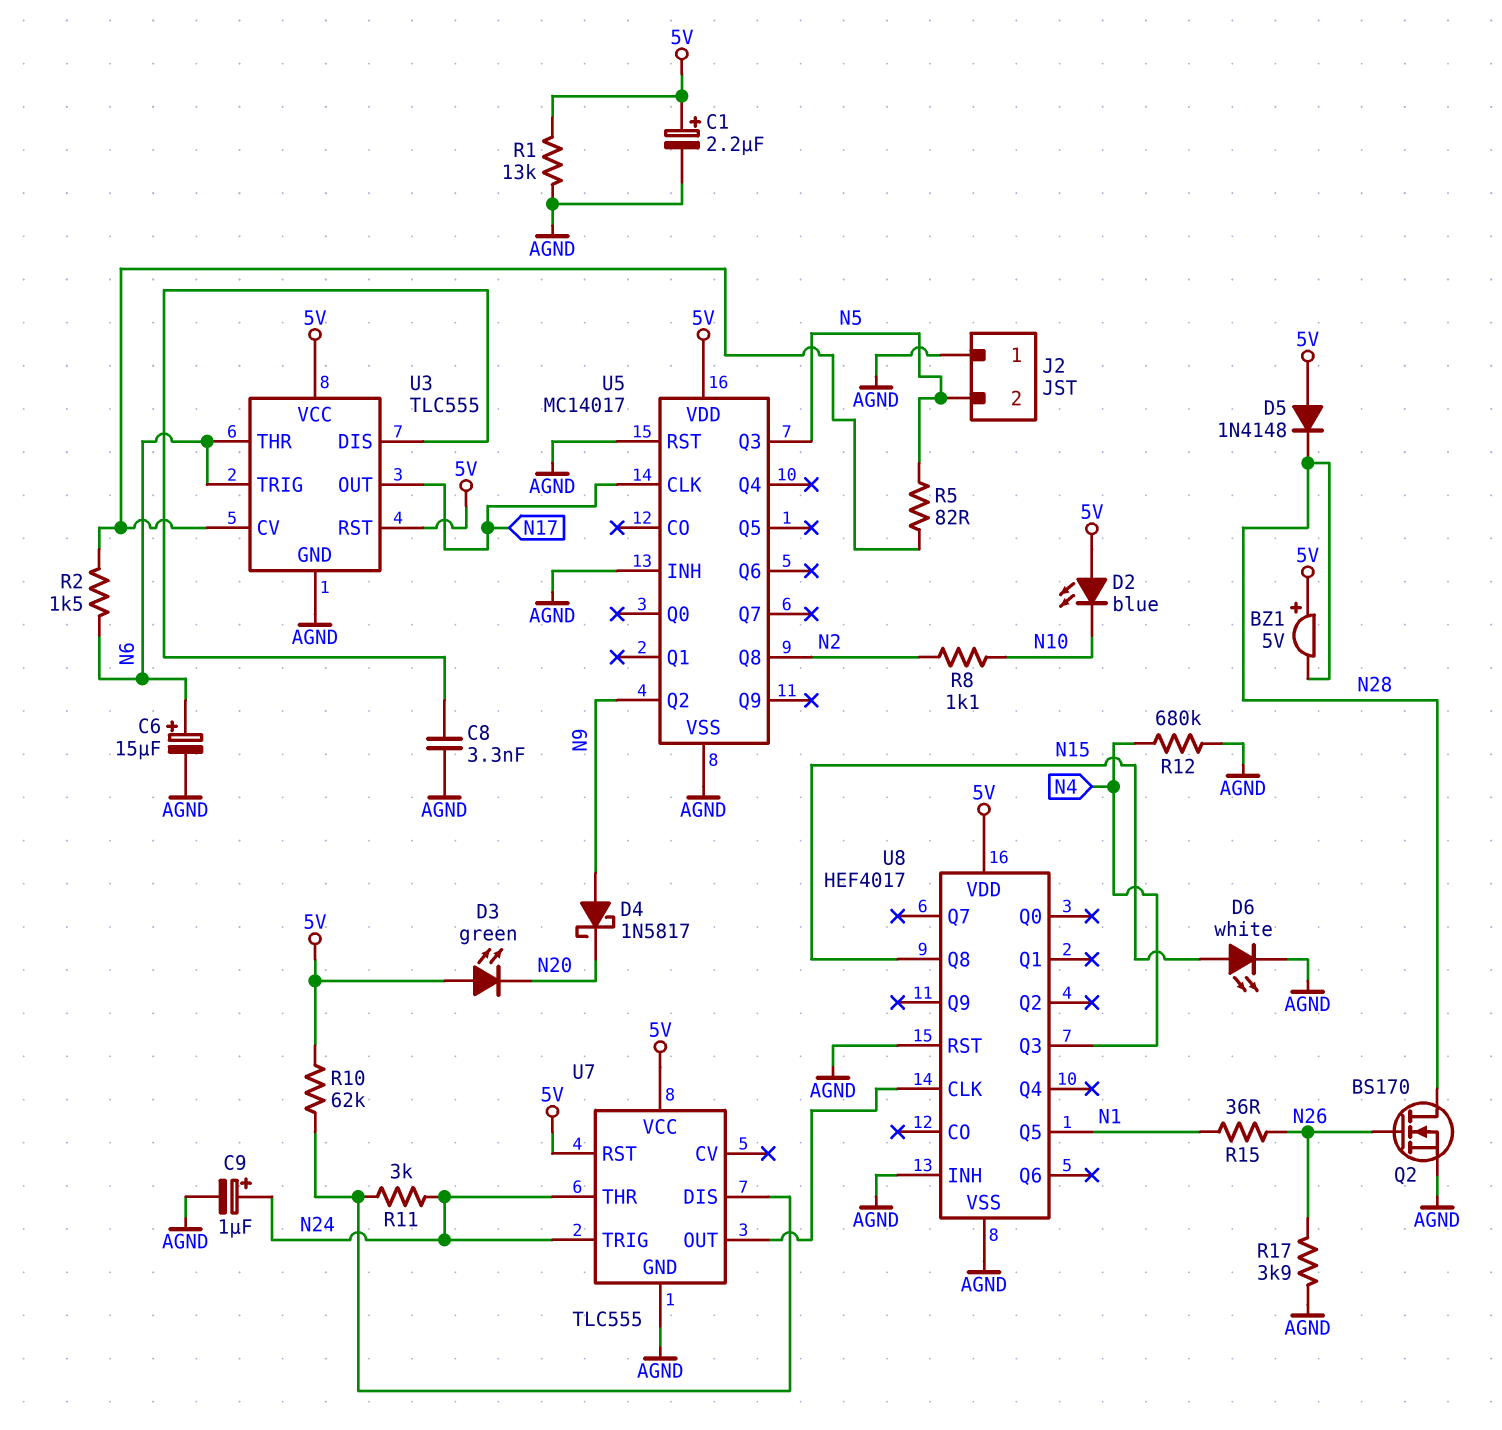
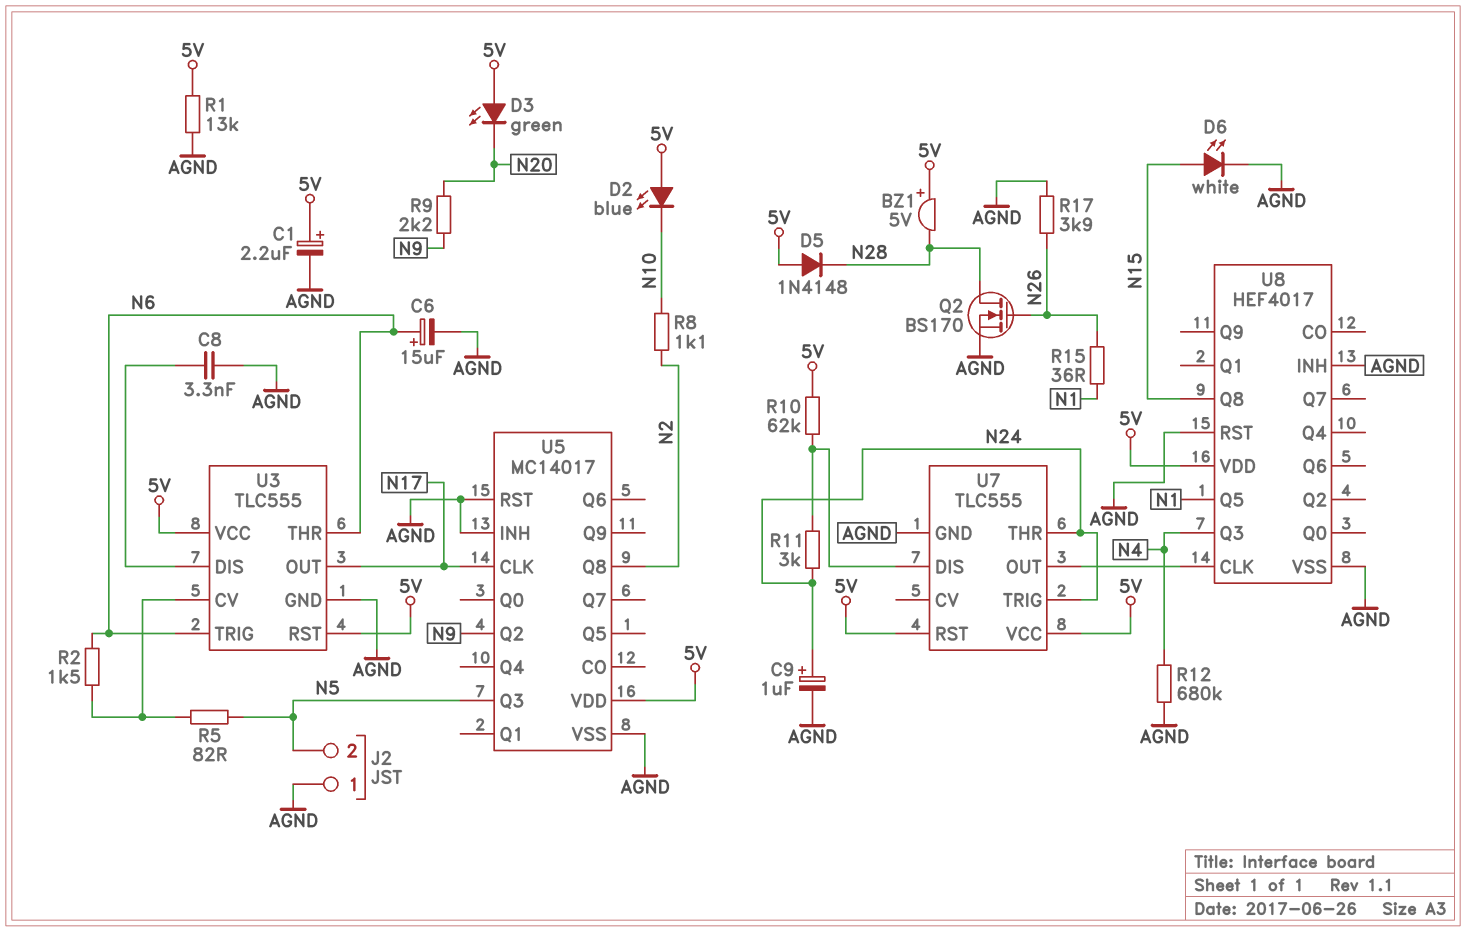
D4: schottky 1N5817 (A N9, K N20) -> none
R9: none -> 2.2k (N9, N20)

